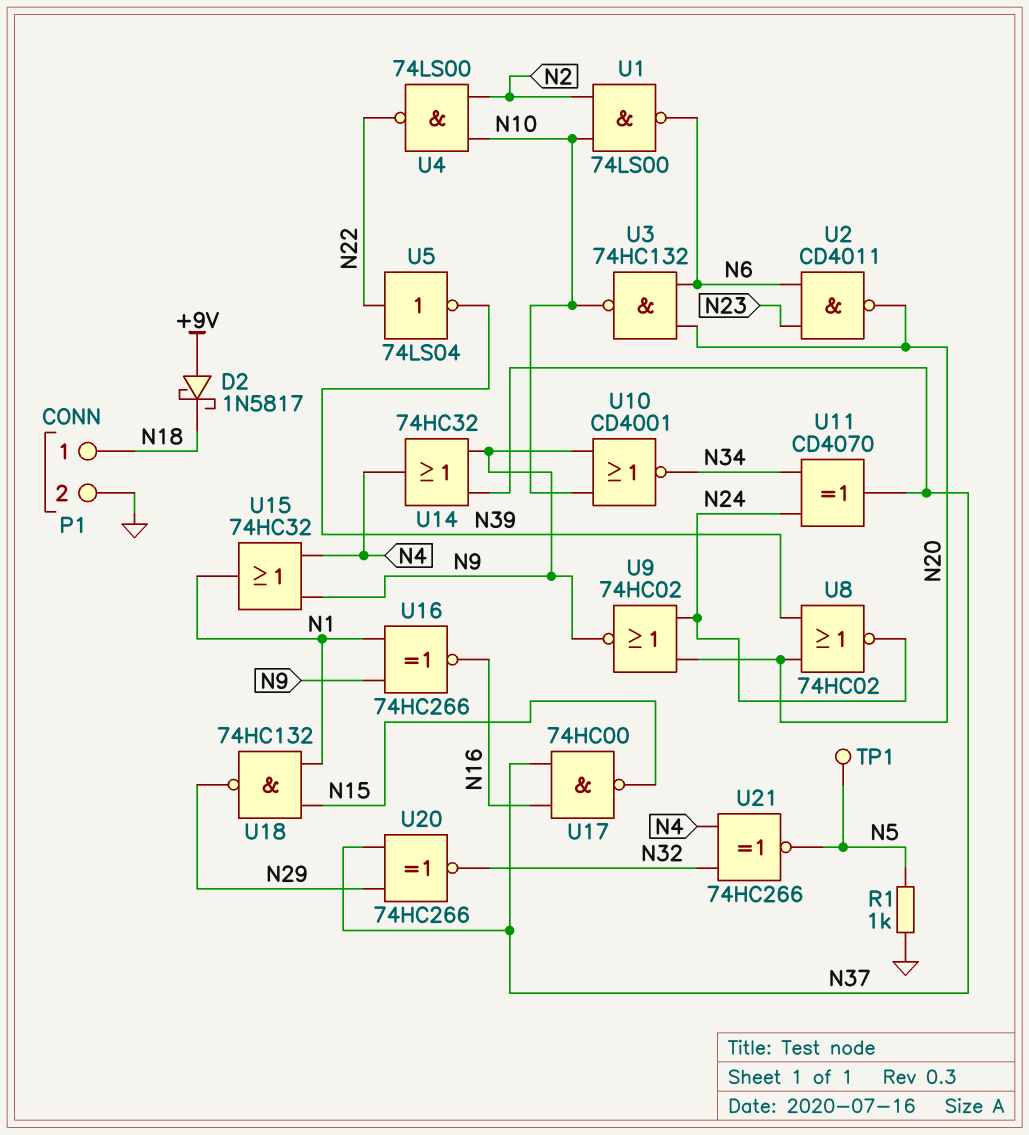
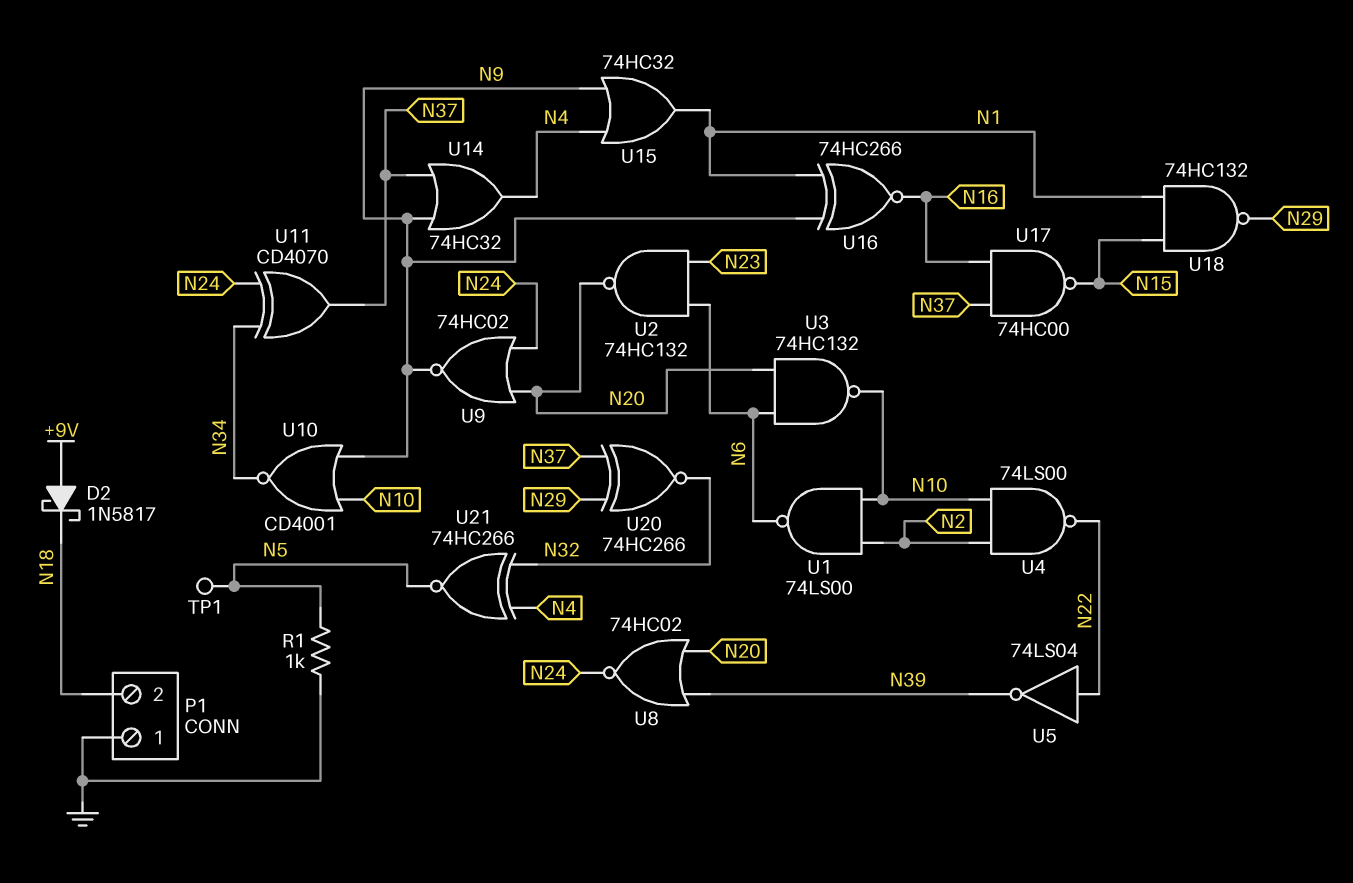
P1 pin 1: N18 -> GND
P1 pin 2: GND -> N18
U2: NAND CD4011 (in N6, in N23, out N20) -> NAND 74HC132 (in N6, in N23, out N20)

